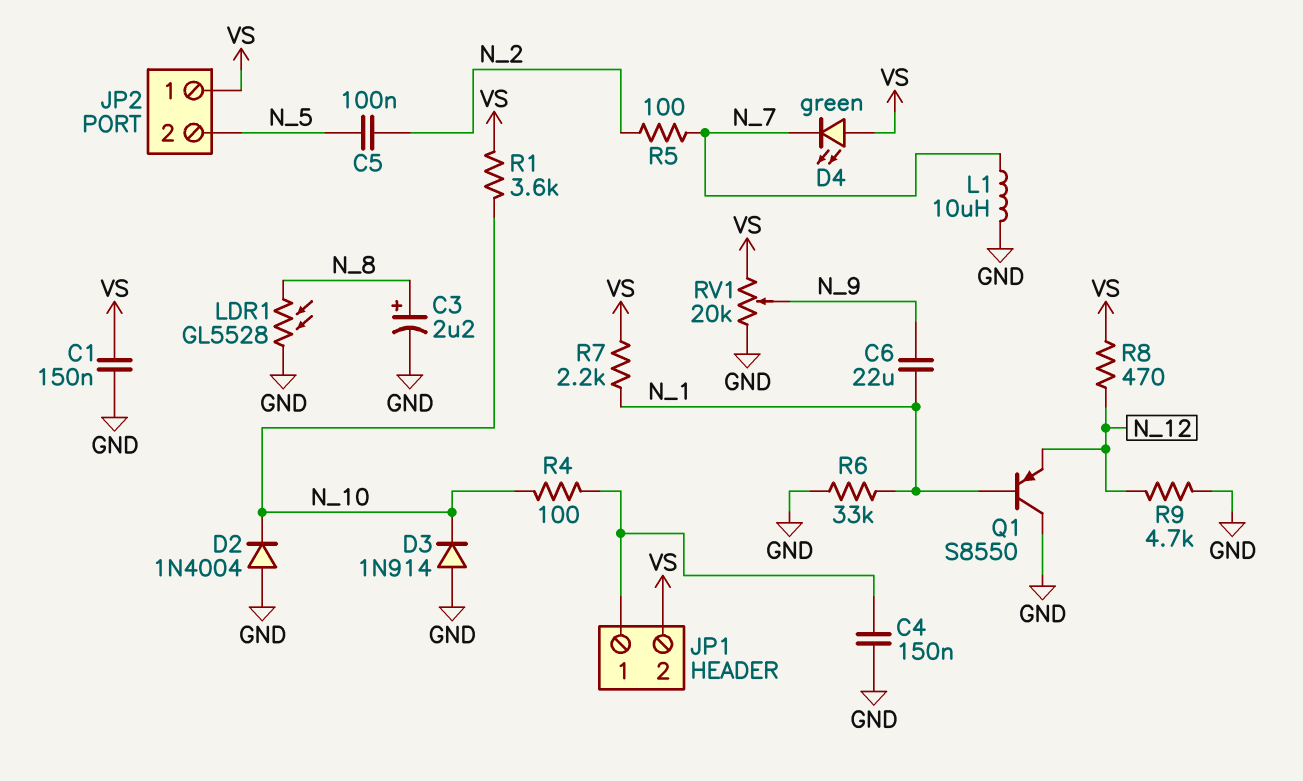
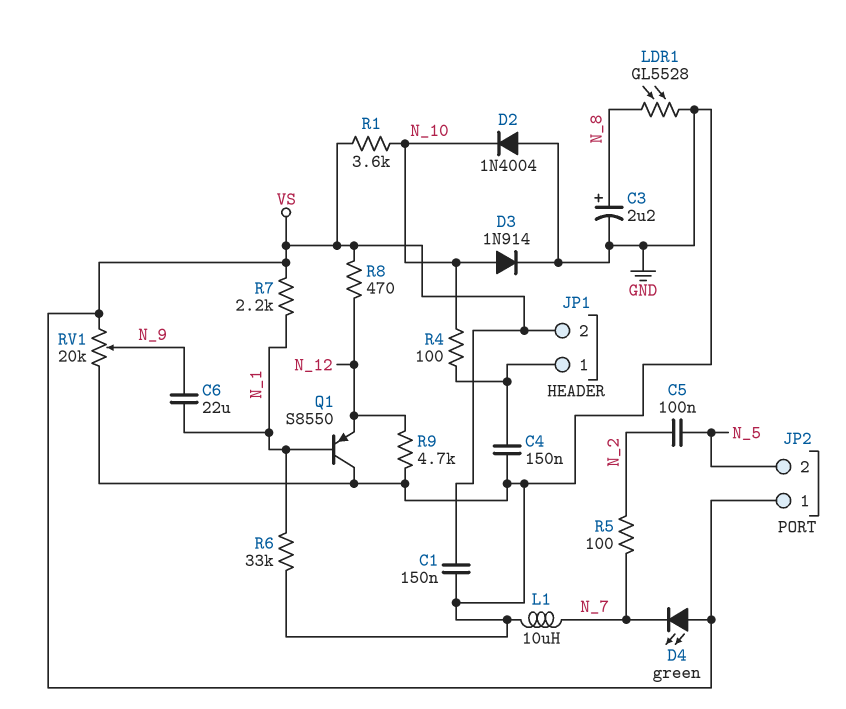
D3: diode 1N914 (A GND, K N_10) -> diode 1N914 (A N_10, K GND)

